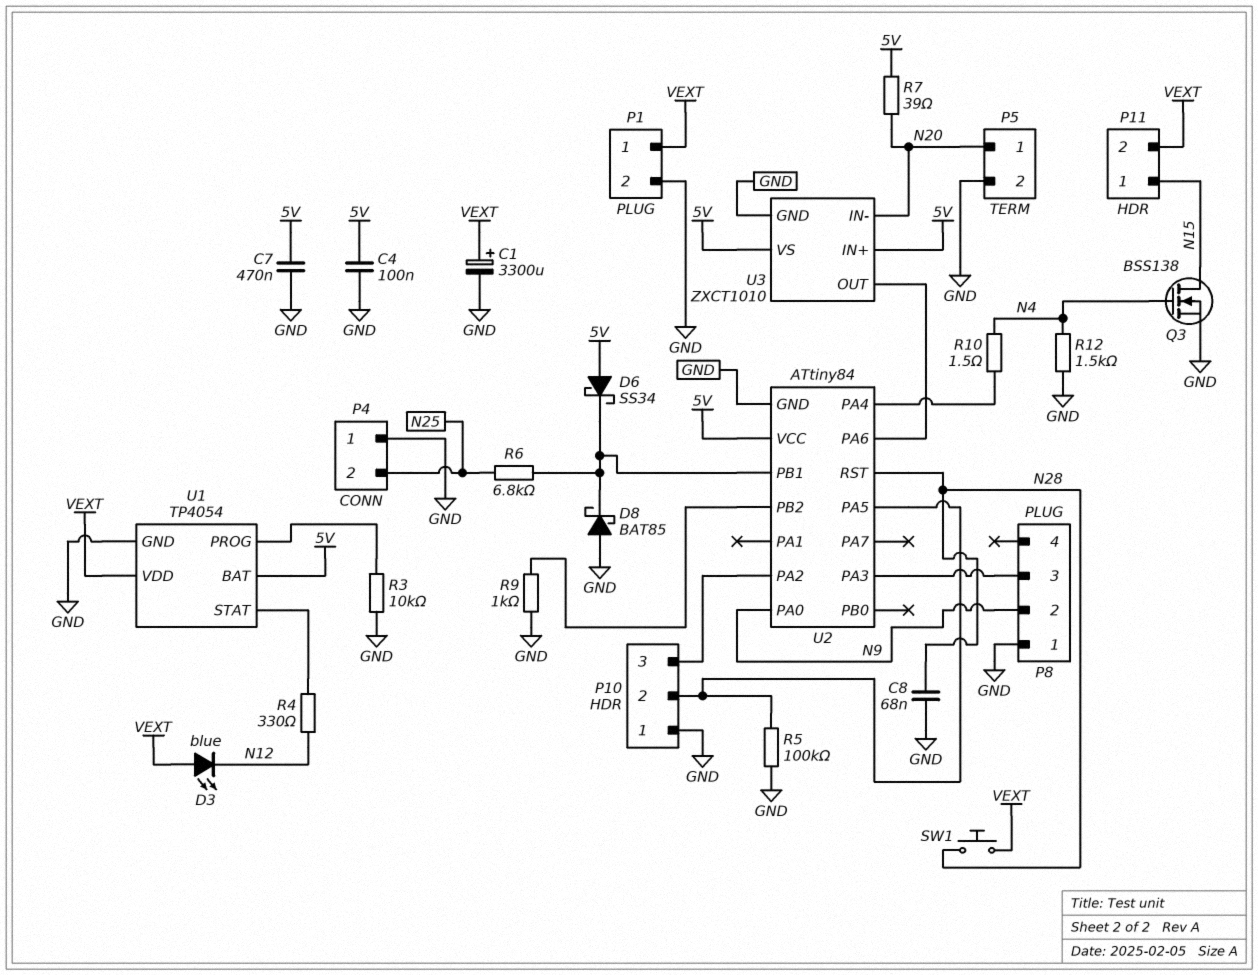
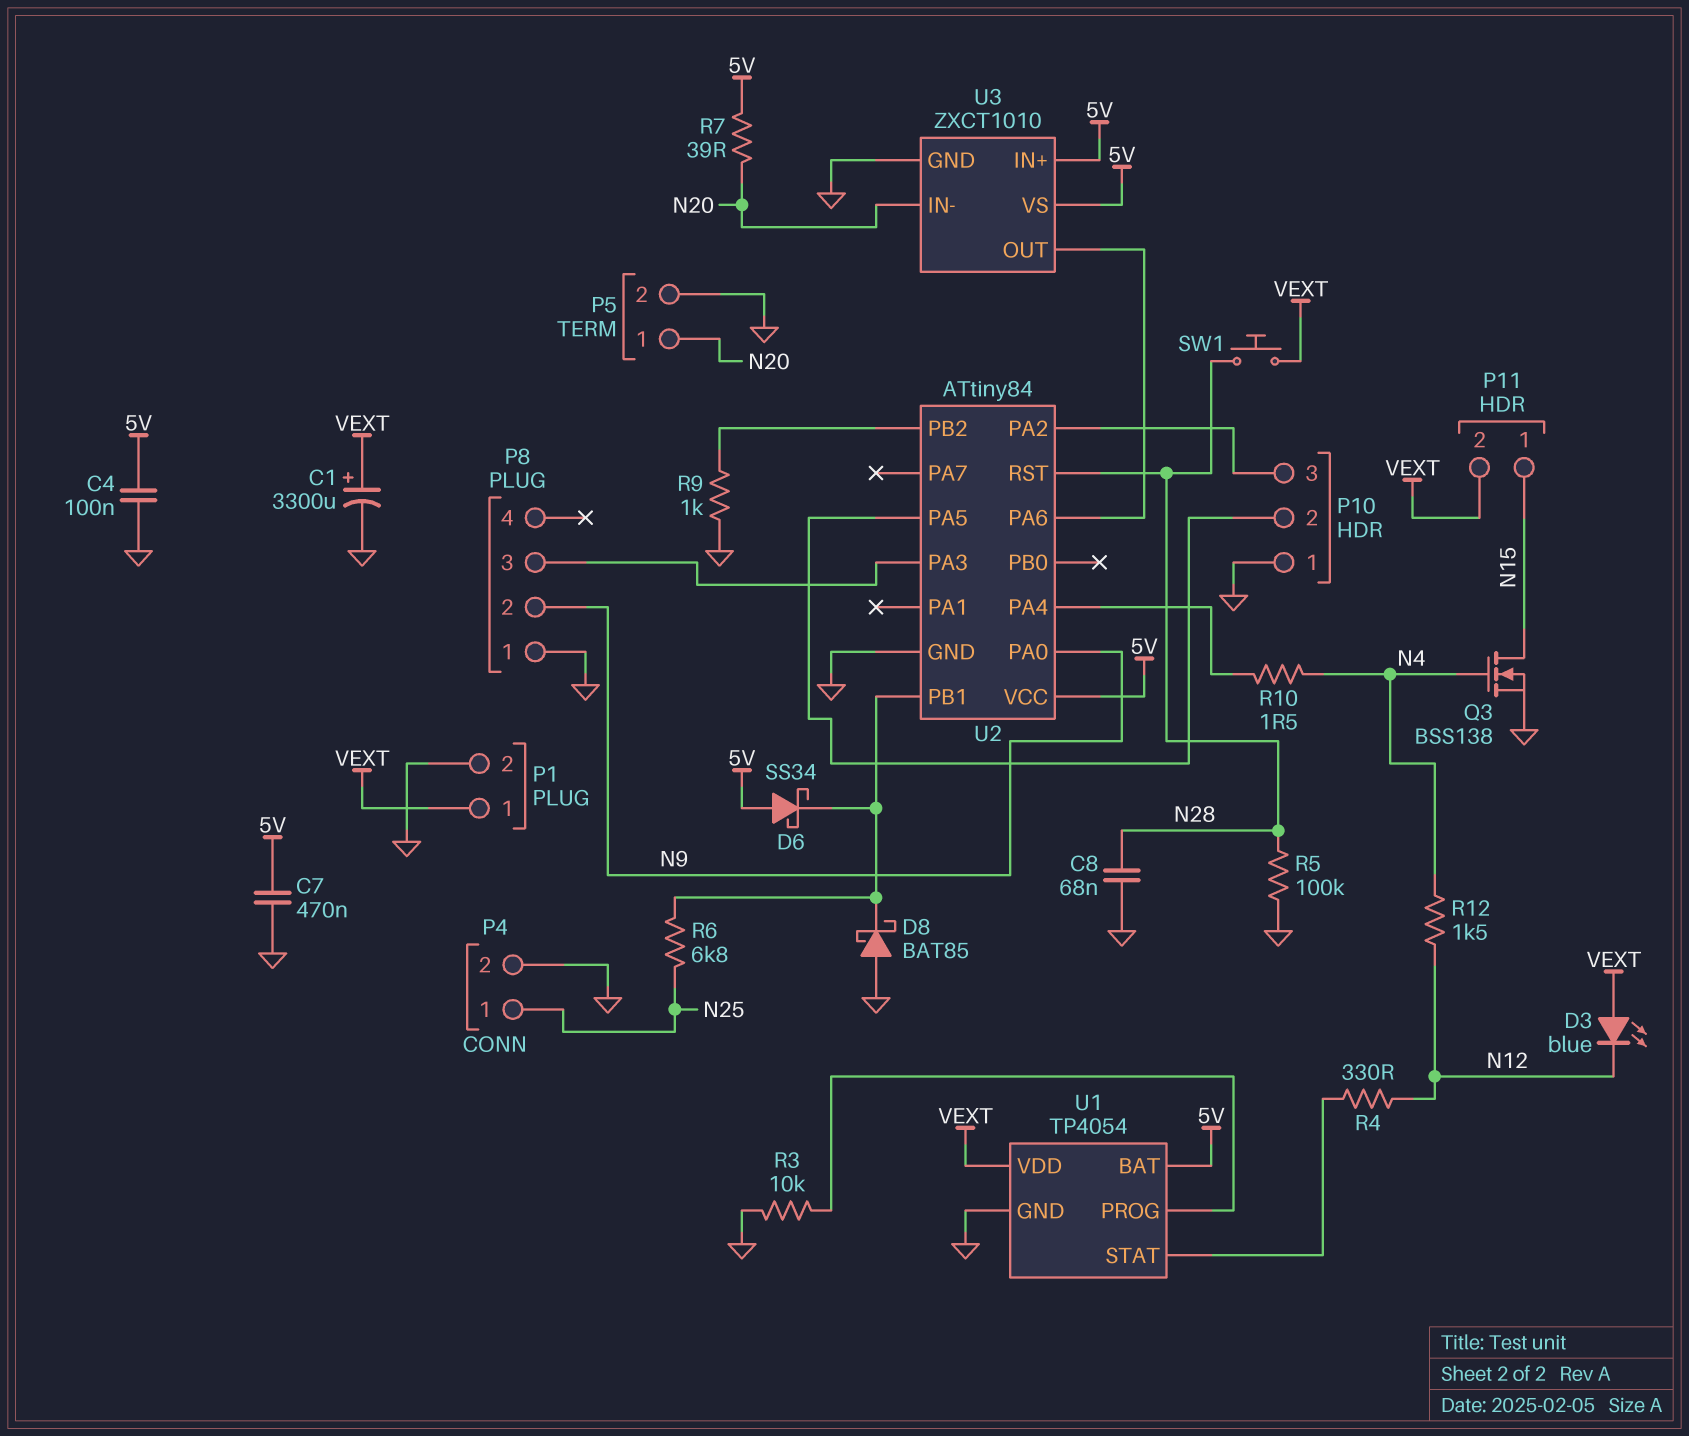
P4 pin 1: GND -> N25
P4 pin 2: N25 -> GND
R5: 100k (GND, P10/2) -> 100k (GND, N28)
R12: 1.5k (GND, N4) -> 1.5k (N4, N12)

